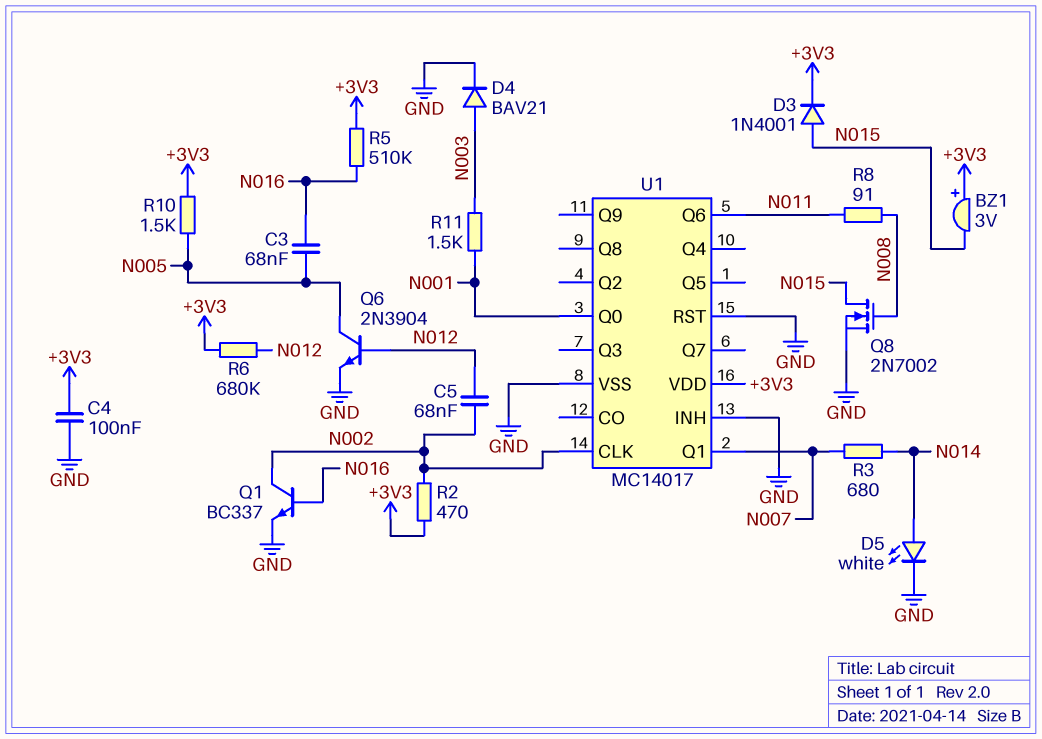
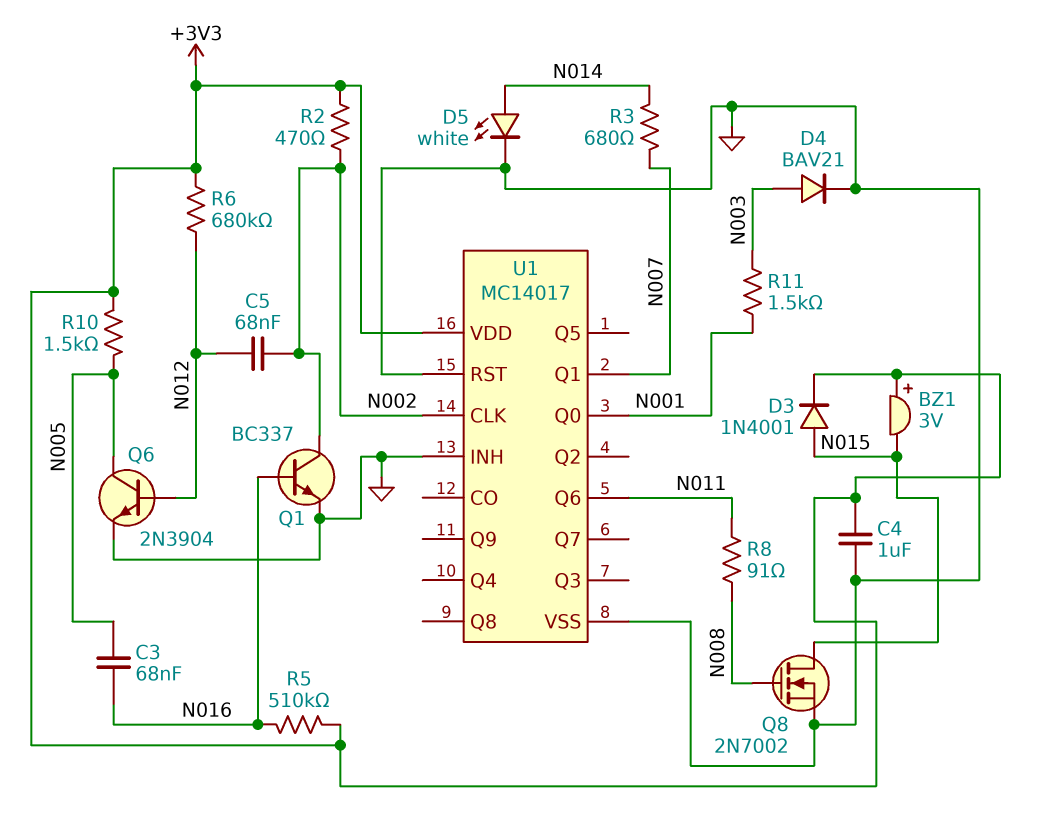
C4: 100nF (+3V3, GND) -> 1uF (+3V3, GND)

